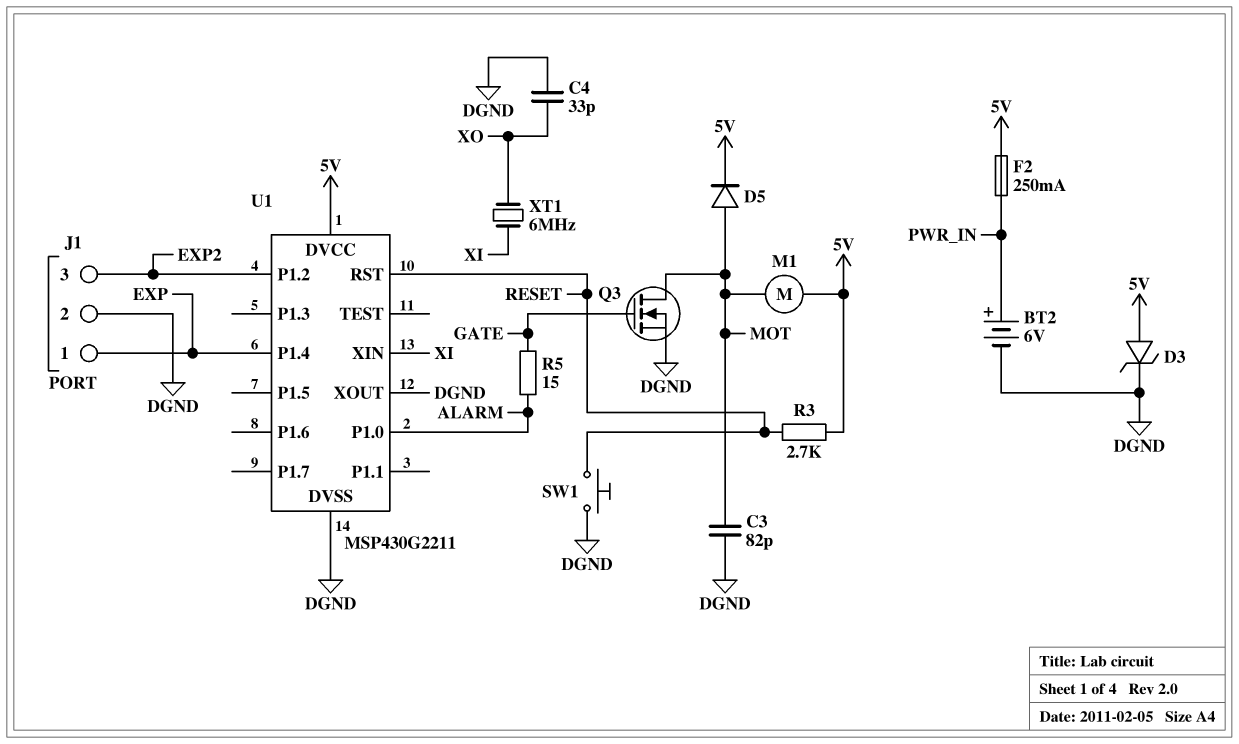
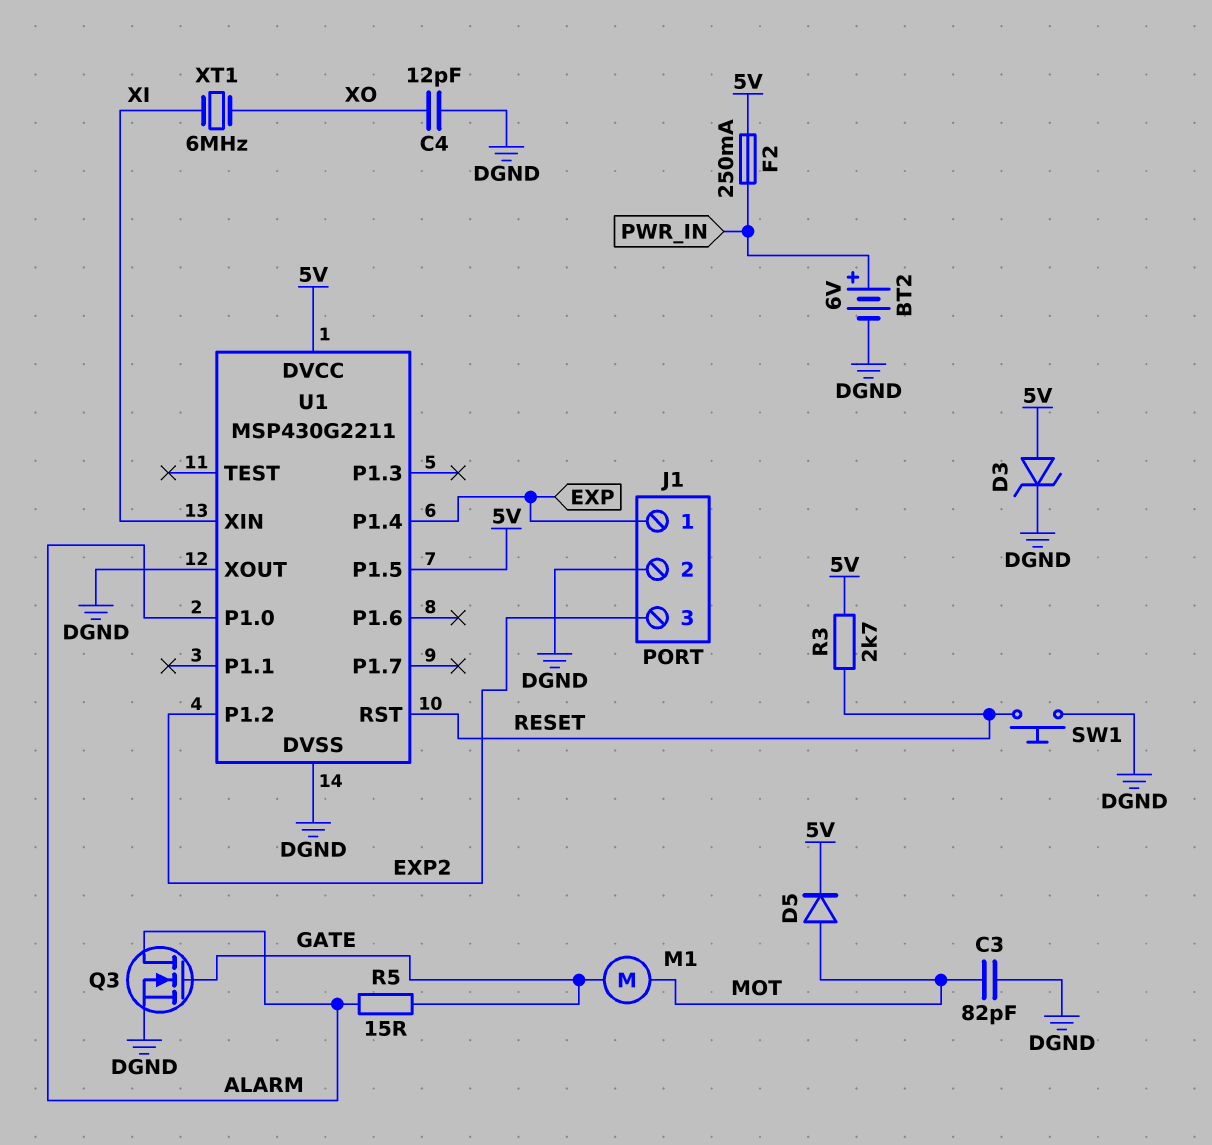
C4: 33pF (DGND, XO) -> 12pF (DGND, XO)
M1: motor (5V, MOT) -> motor (GATE, MOT)
Q3: NMOS (G GATE, D MOT, S DGND) -> NMOS (G GATE, D ALARM, S DGND)
U1 pin P1.5: none -> 5V

